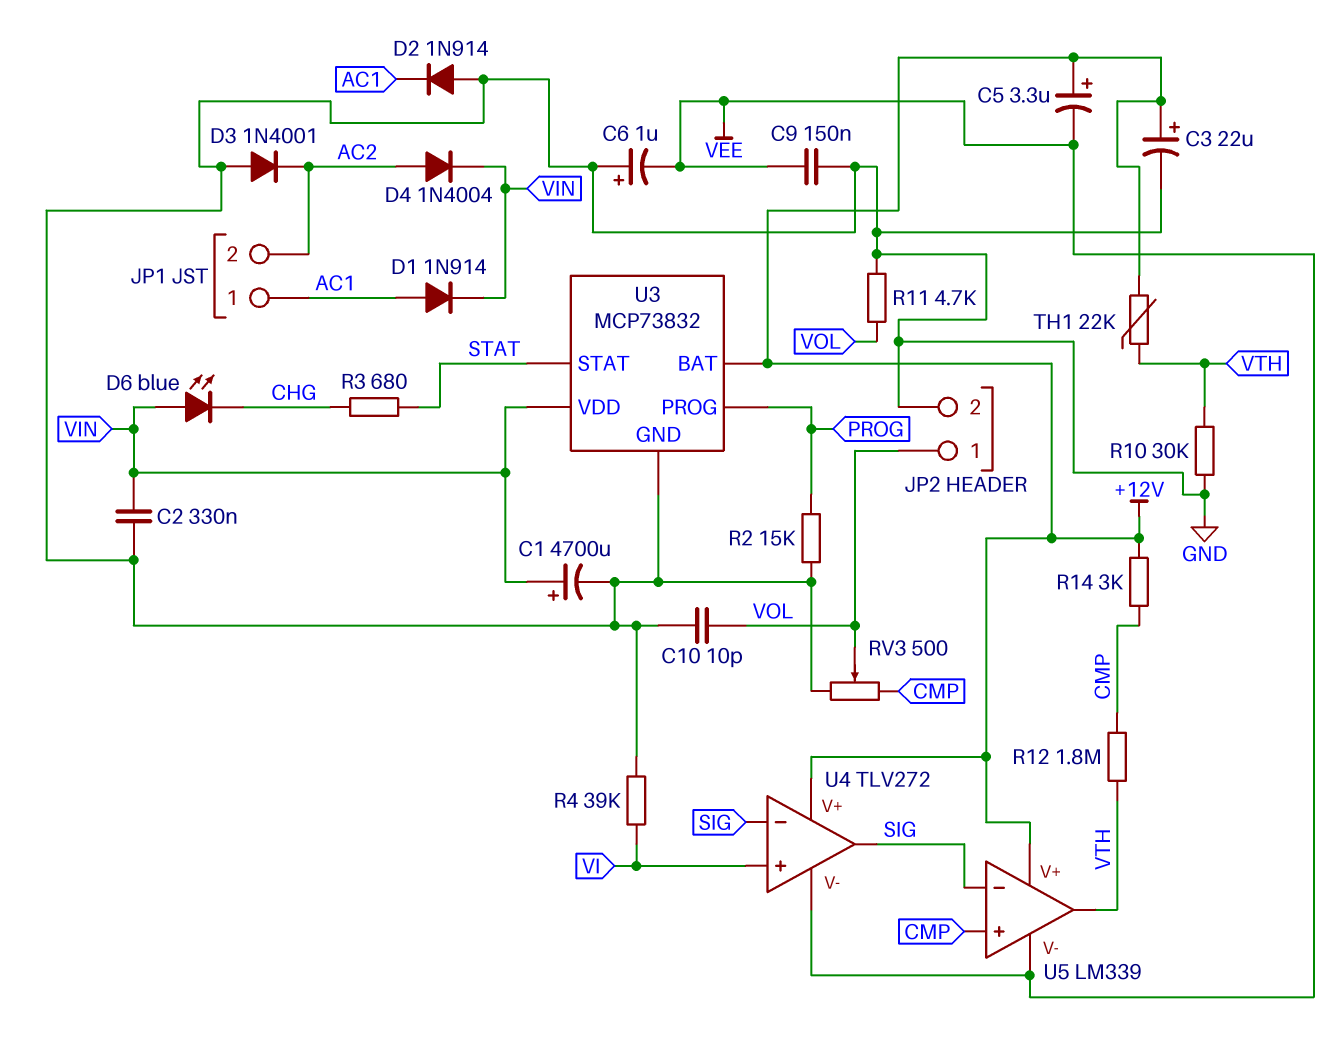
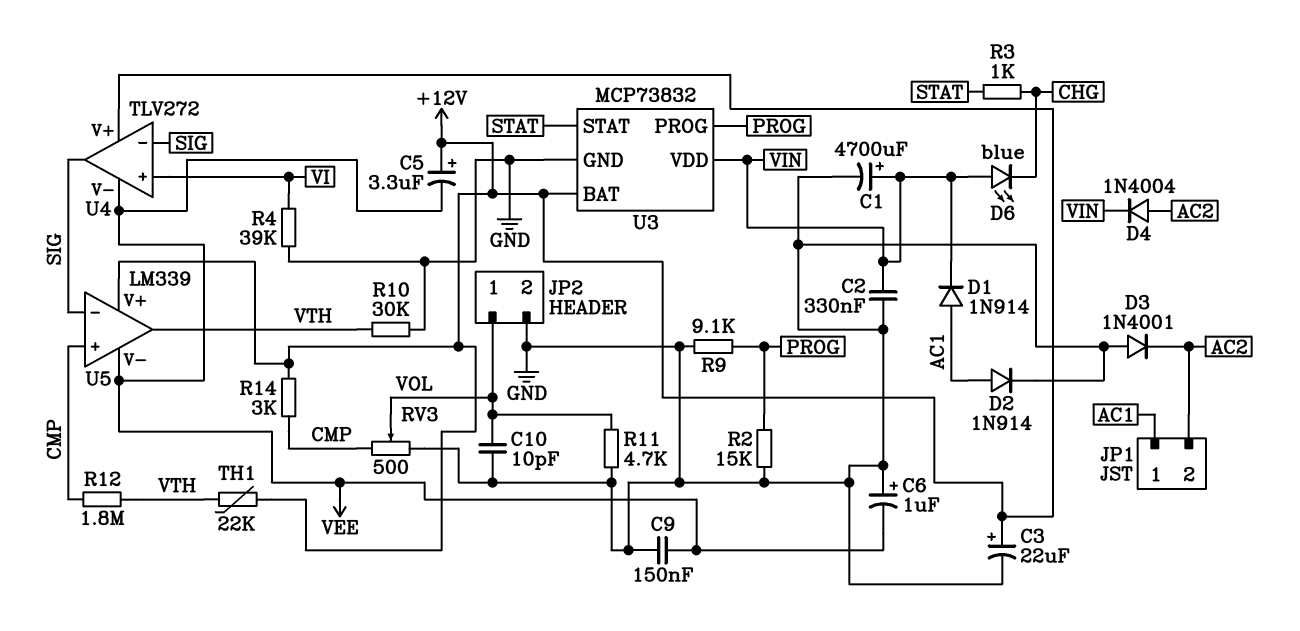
D2: diode 1N914 (A GND, K AC1) -> diode 1N914 (A AC1, K GND)
R3: 680 (CHG, STAT) -> 1k (CHG, STAT)
R9: none -> 9.1k (GND, PROG)

